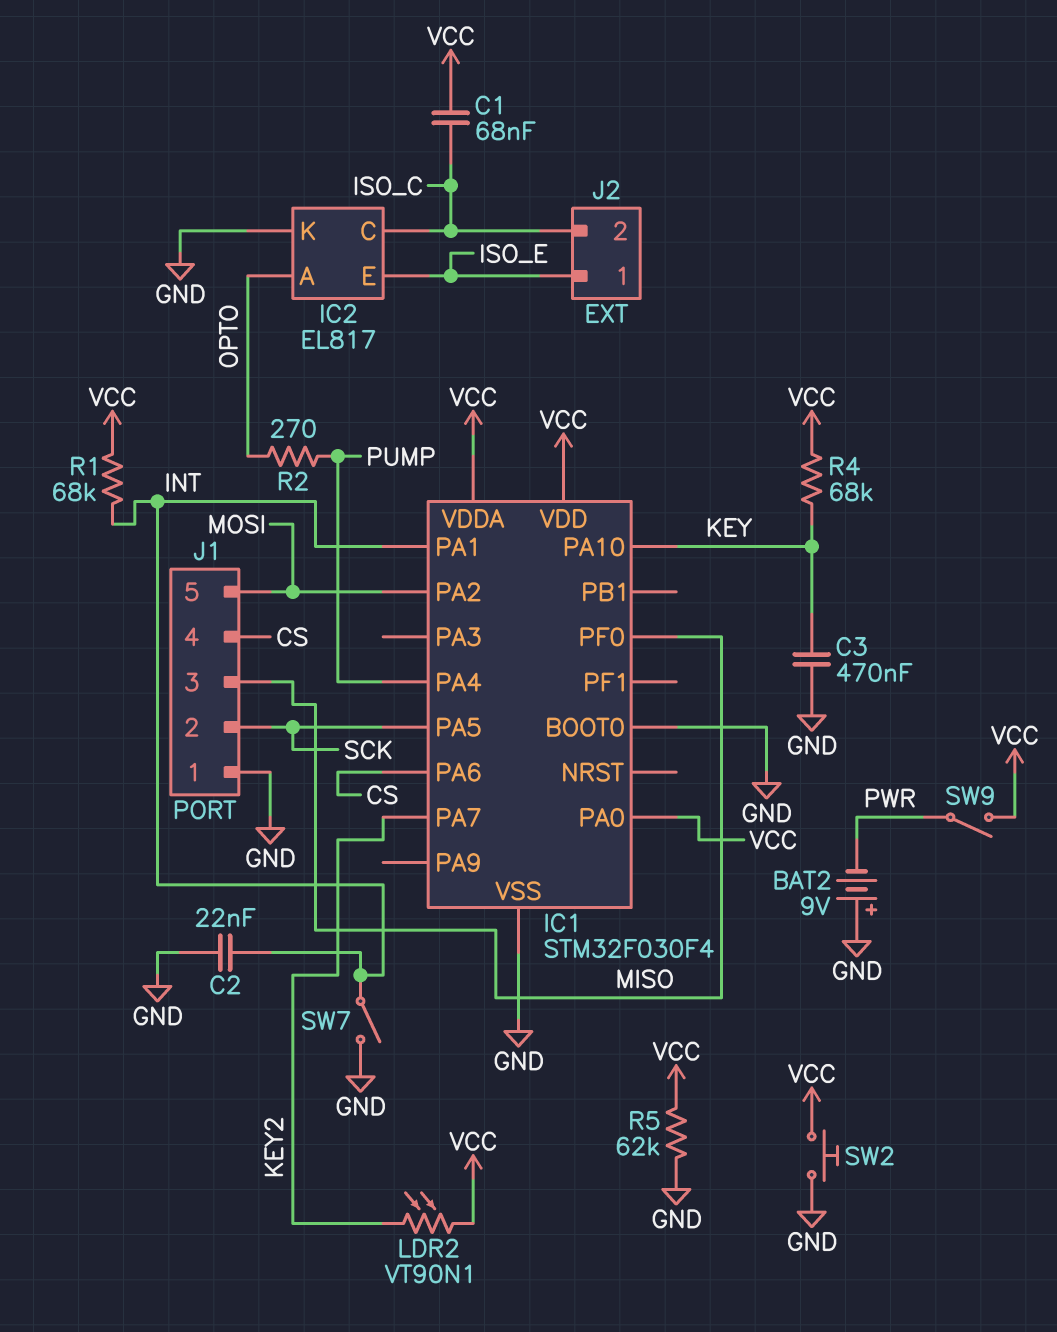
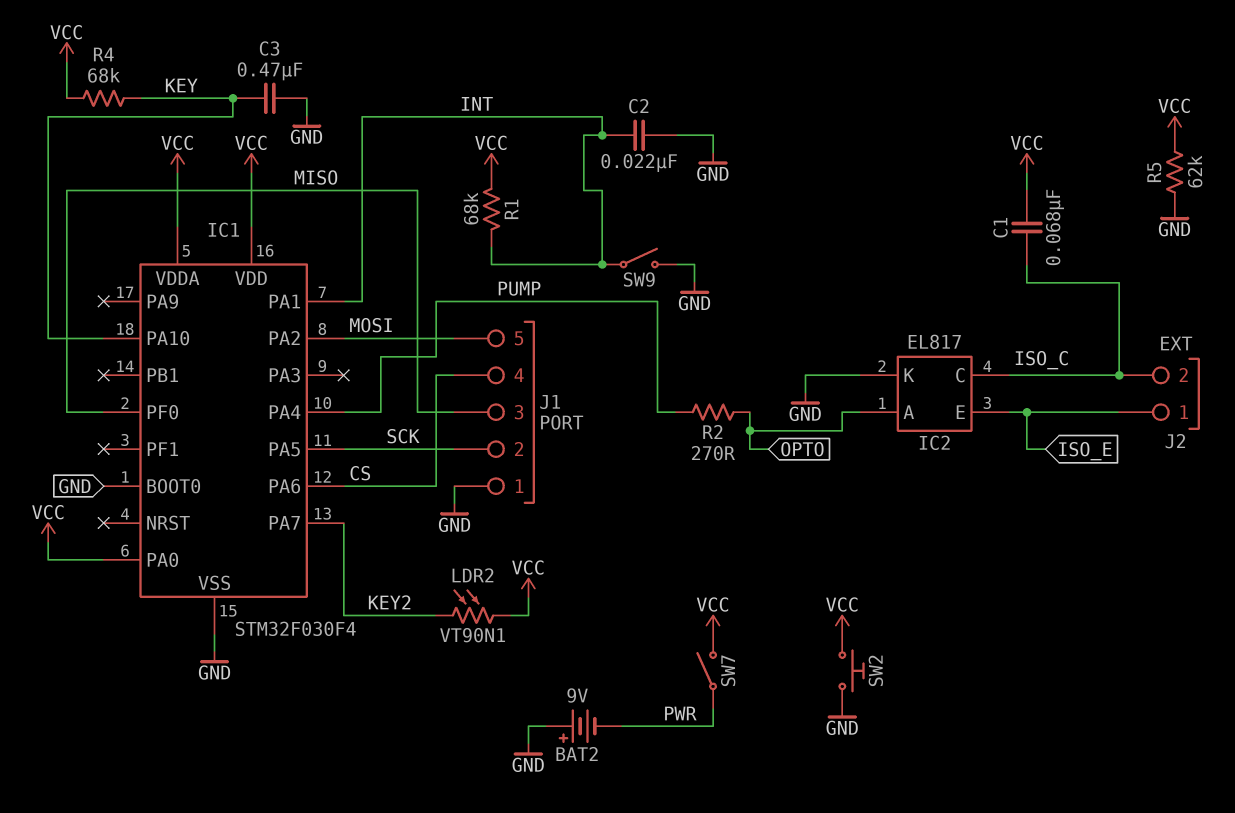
SW7: switch (GND, INT) -> switch (PWR, VCC)
SW9: switch (PWR, VCC) -> switch (GND, INT)

